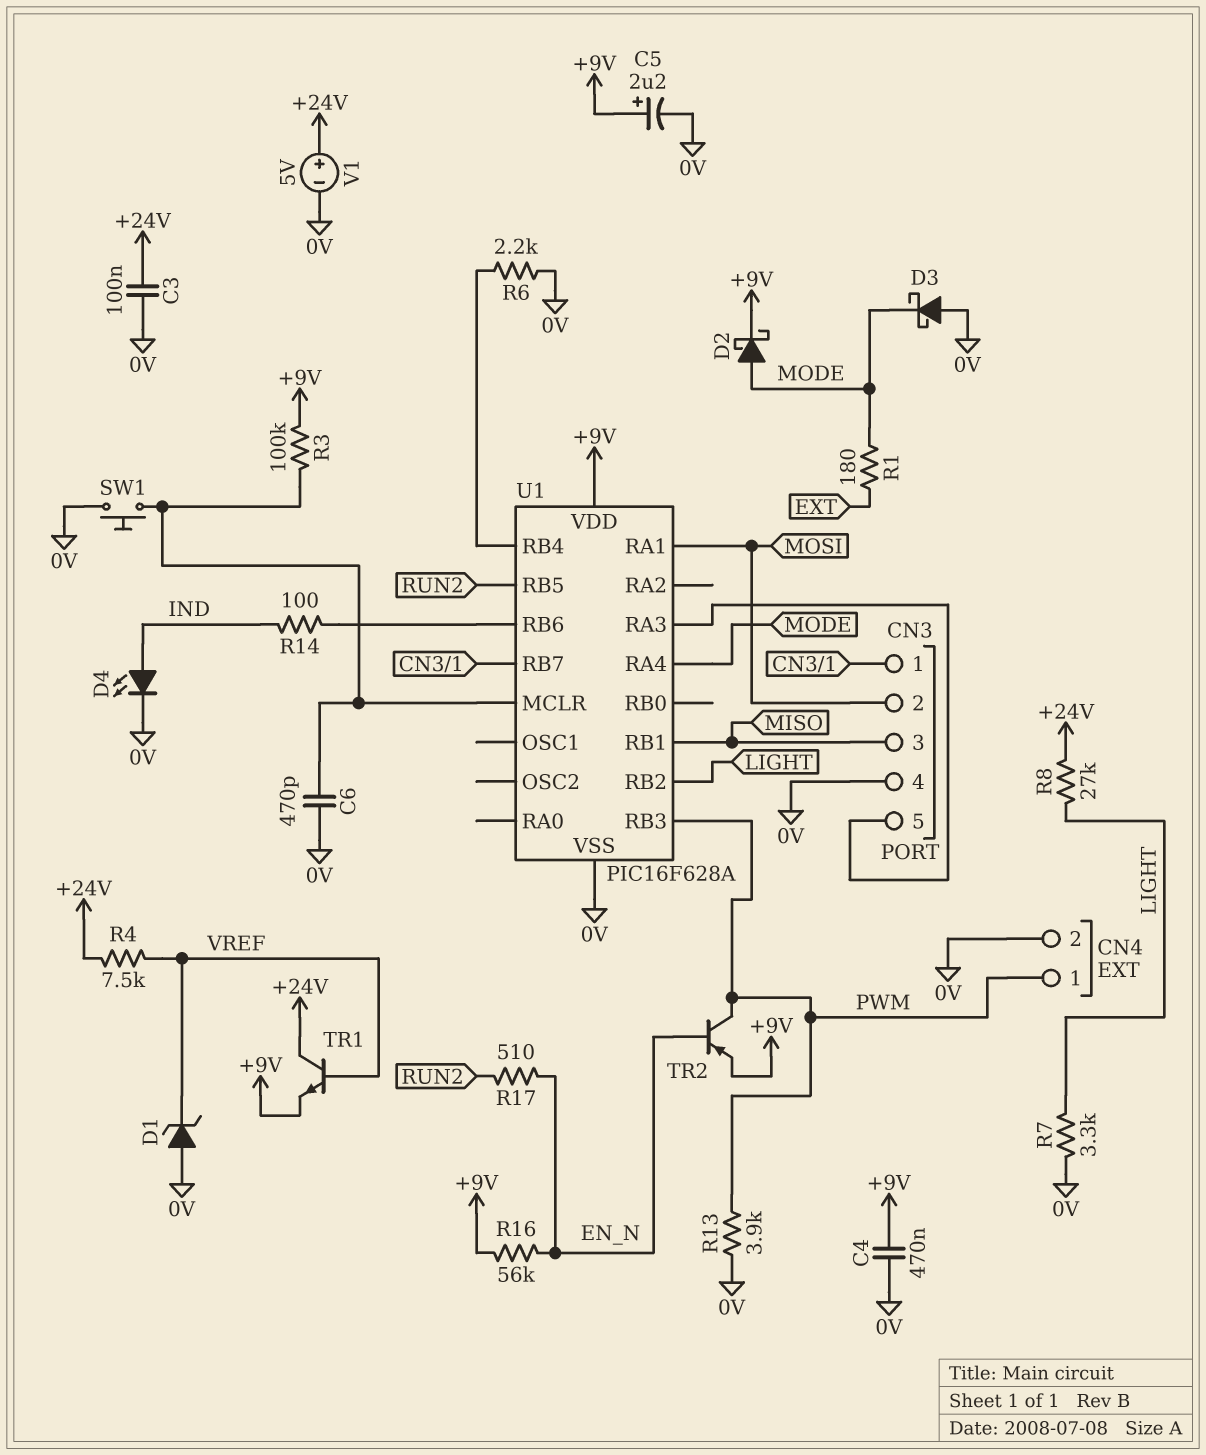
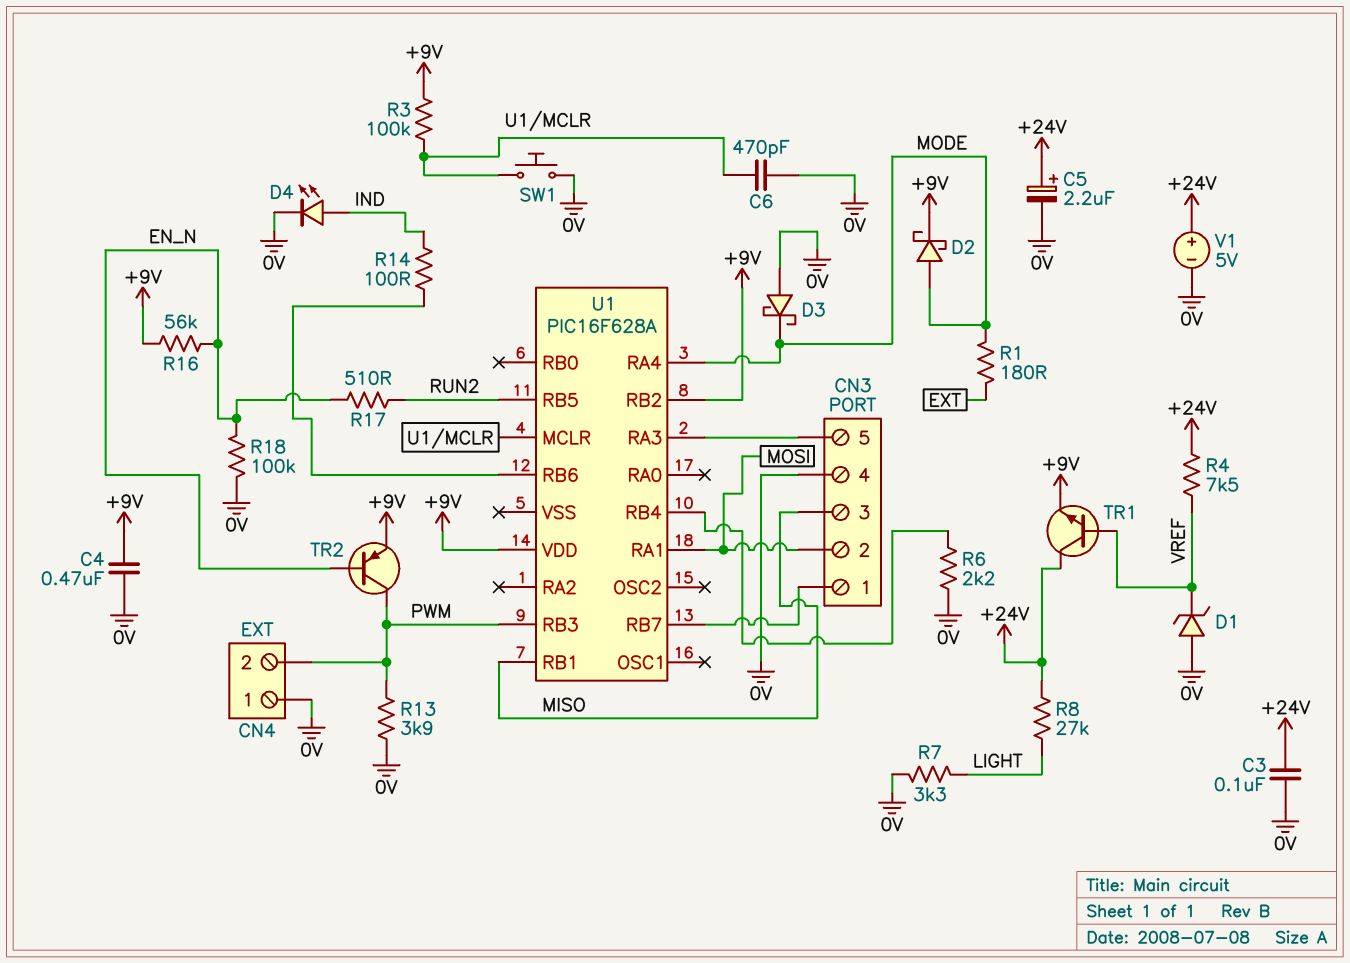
C5: 2.2uF (plus +9V, minus 0V) -> 2.2uF (plus +24V, minus 0V)
CN4 pin 1: PWM -> 0V
CN4 pin 2: 0V -> PWM
R18: none -> 100k (0V, EN_N)
U1 pin RB2: LIGHT -> +9V
U1 pin VSS: 0V -> none

